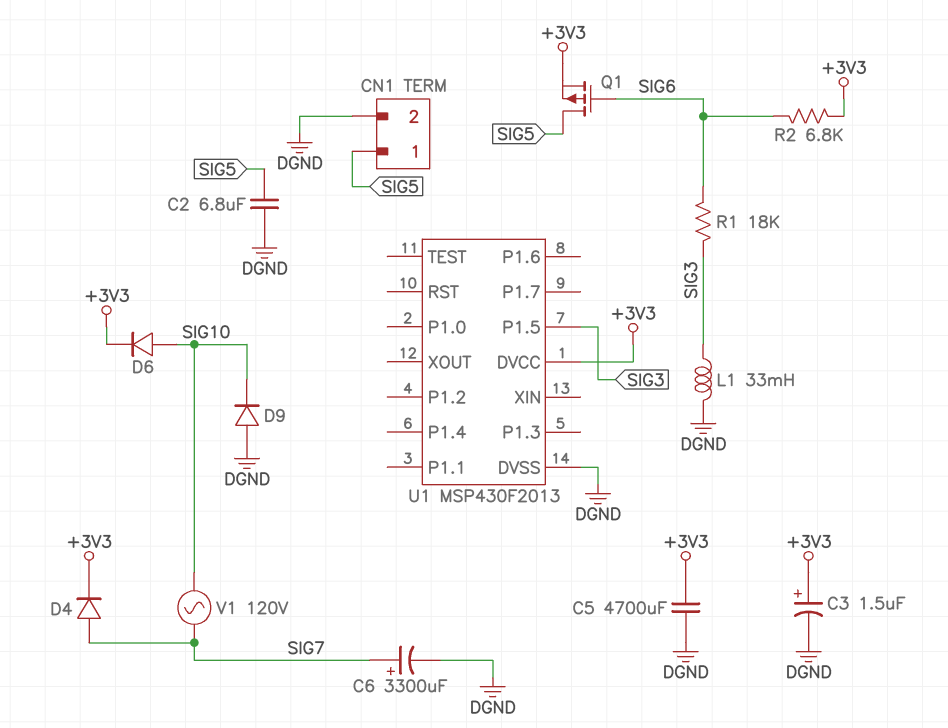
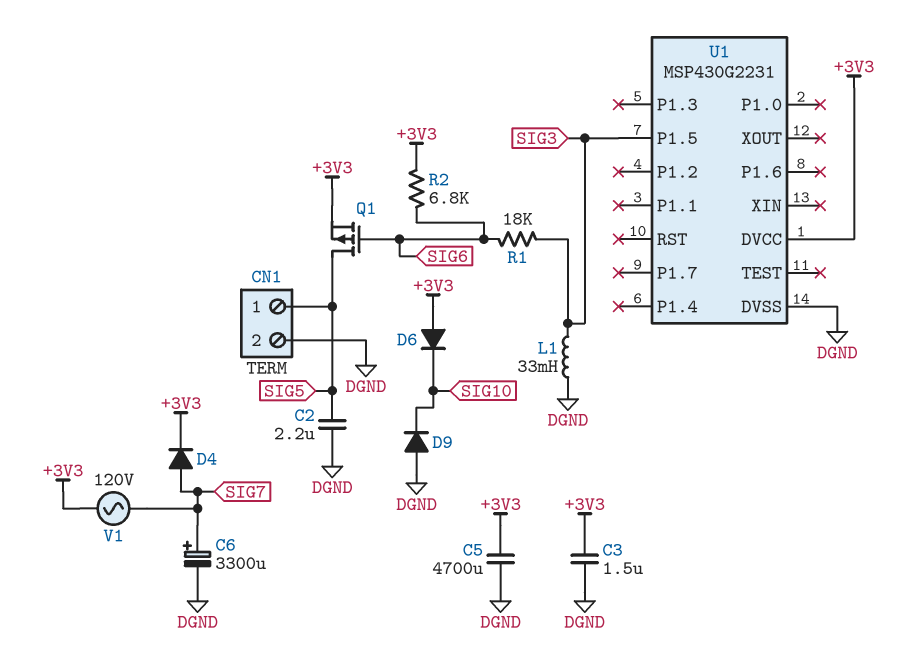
C2: 6.8uF (DGND, SIG5) -> 2.2uF (DGND, SIG5)
C3: 1.5uF (plus +3V3, minus DGND) -> 1.5uF (+3V3, DGND)
D6: diode (A SIG10, K +3V3) -> diode (A +3V3, K SIG10)
U1: MSP430F2013 -> MSP430G2231
V1: AC 120V (SIG7, SIG10) -> AC 120V (+3V3, SIG7)

